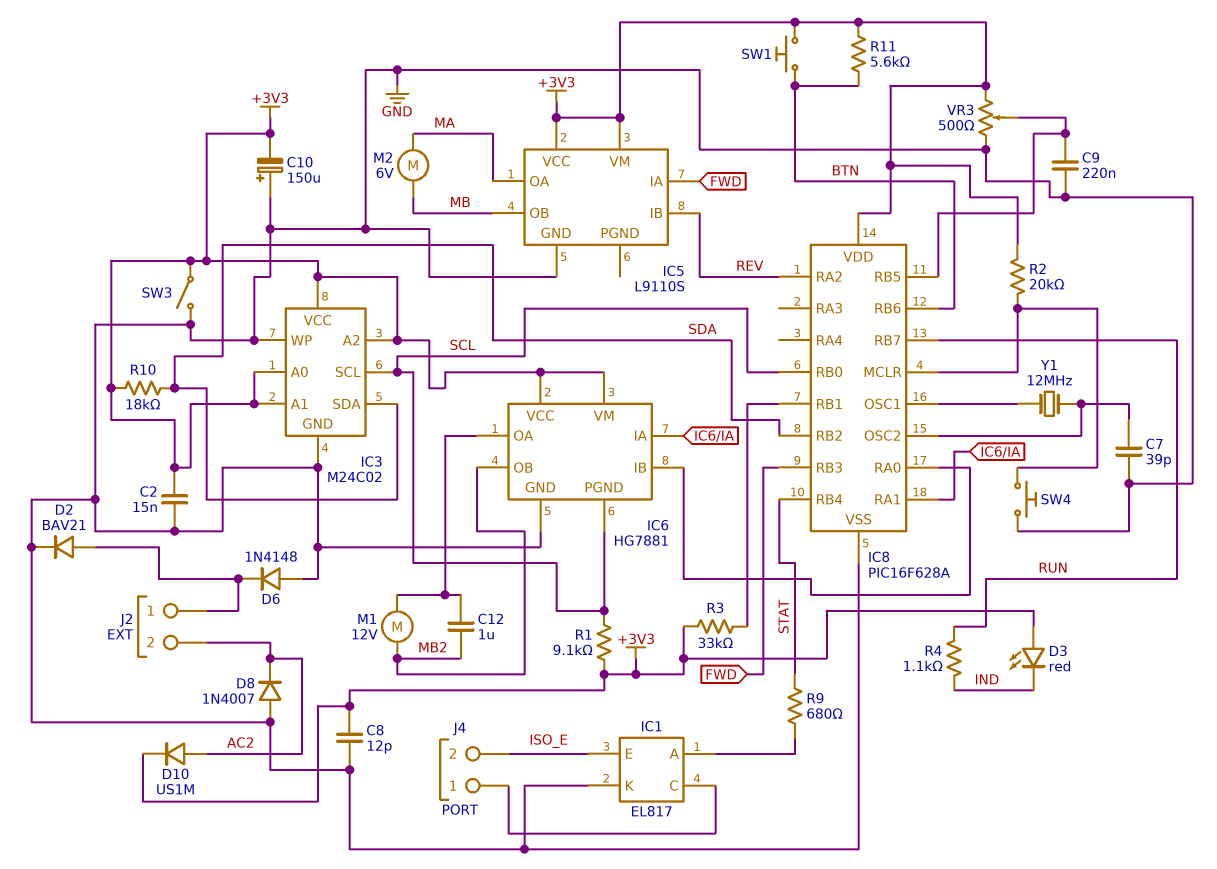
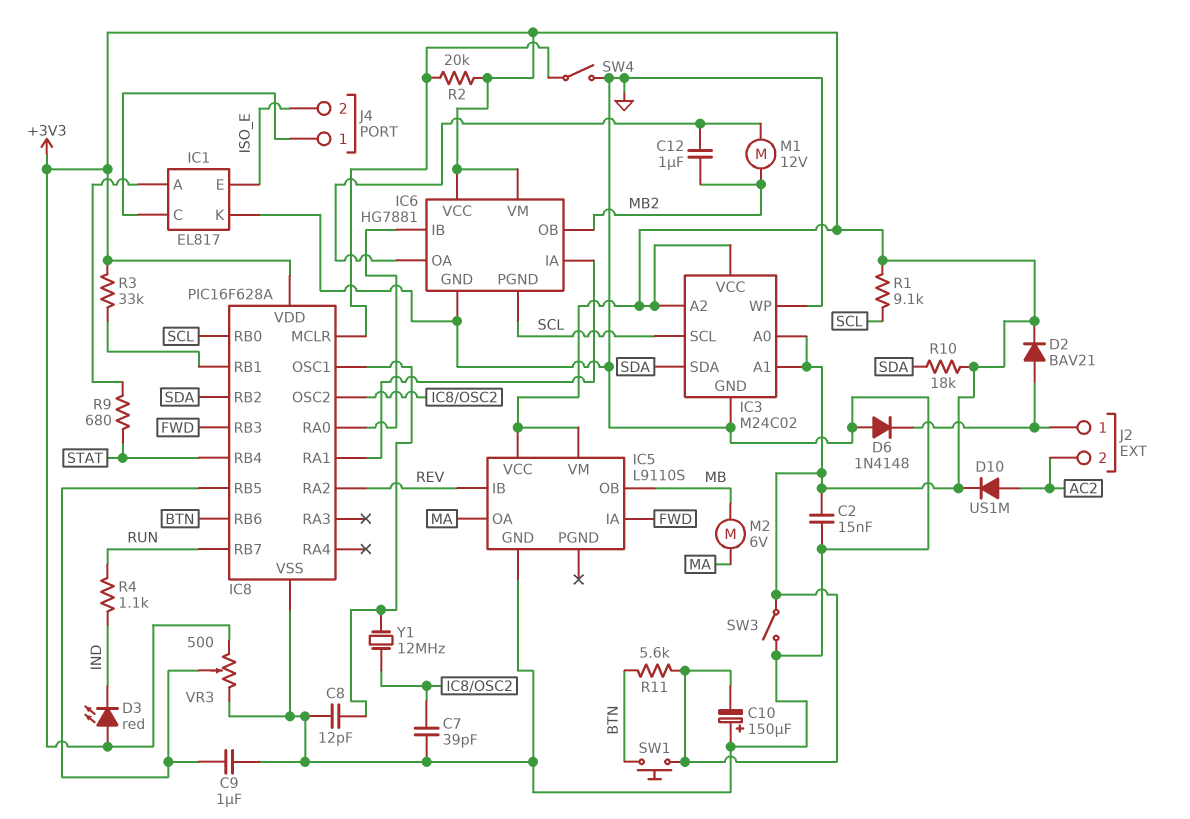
C8: 12pF (+3V3, GND) -> 12pF (GND, IC8/OSC1)
C9: 220nF (GND, IC8/RB5) -> 1uF (GND, IC8/RB5)
D2: diode BAV21 (A J2/1, K GND) -> diode BAV21 (A J2/1, K +3V3)
D8: diode 1N4007 (A GND, K AC2) -> none
SW4: button (GND, IC8/MCLR) -> switch (GND, IC8/MCLR)

